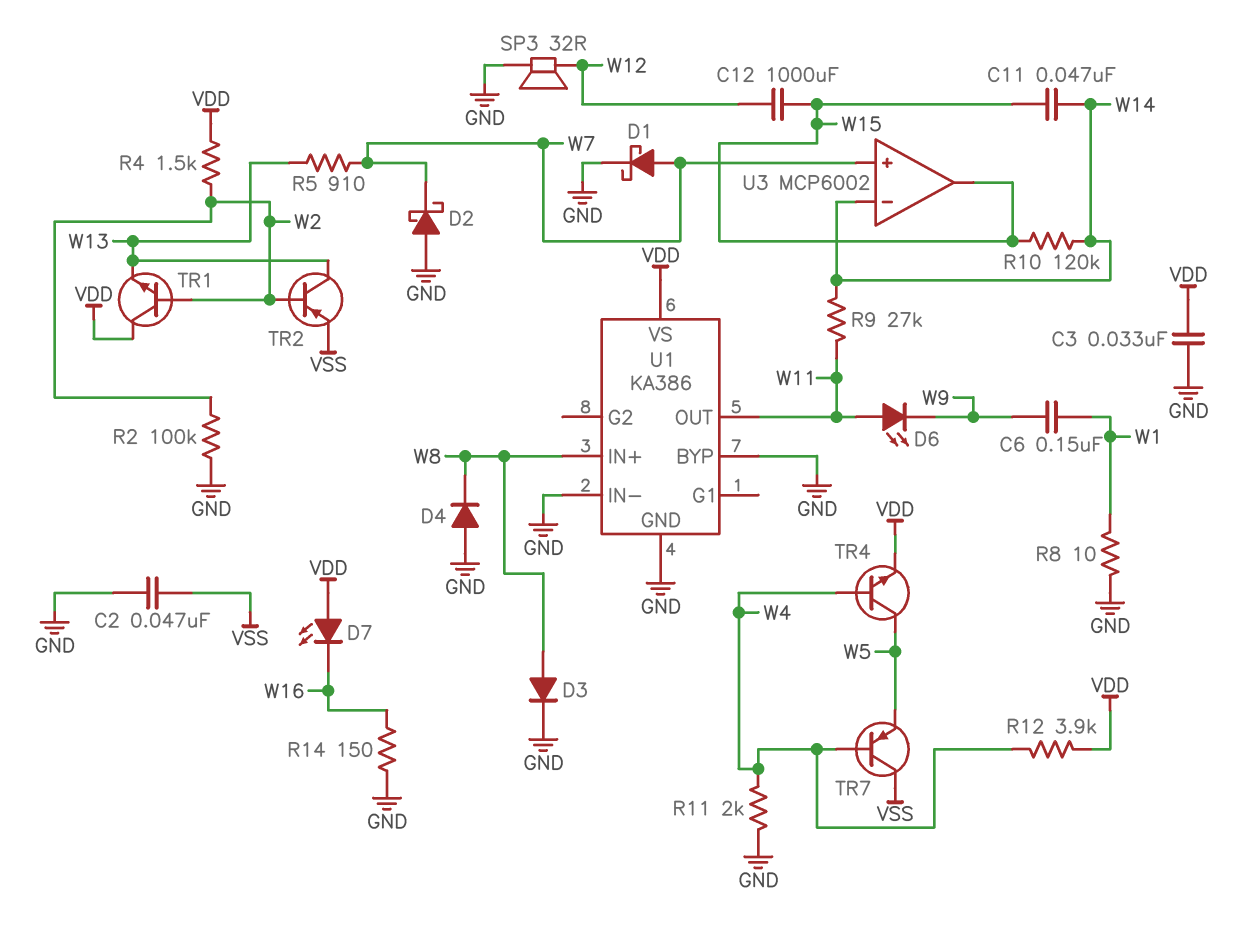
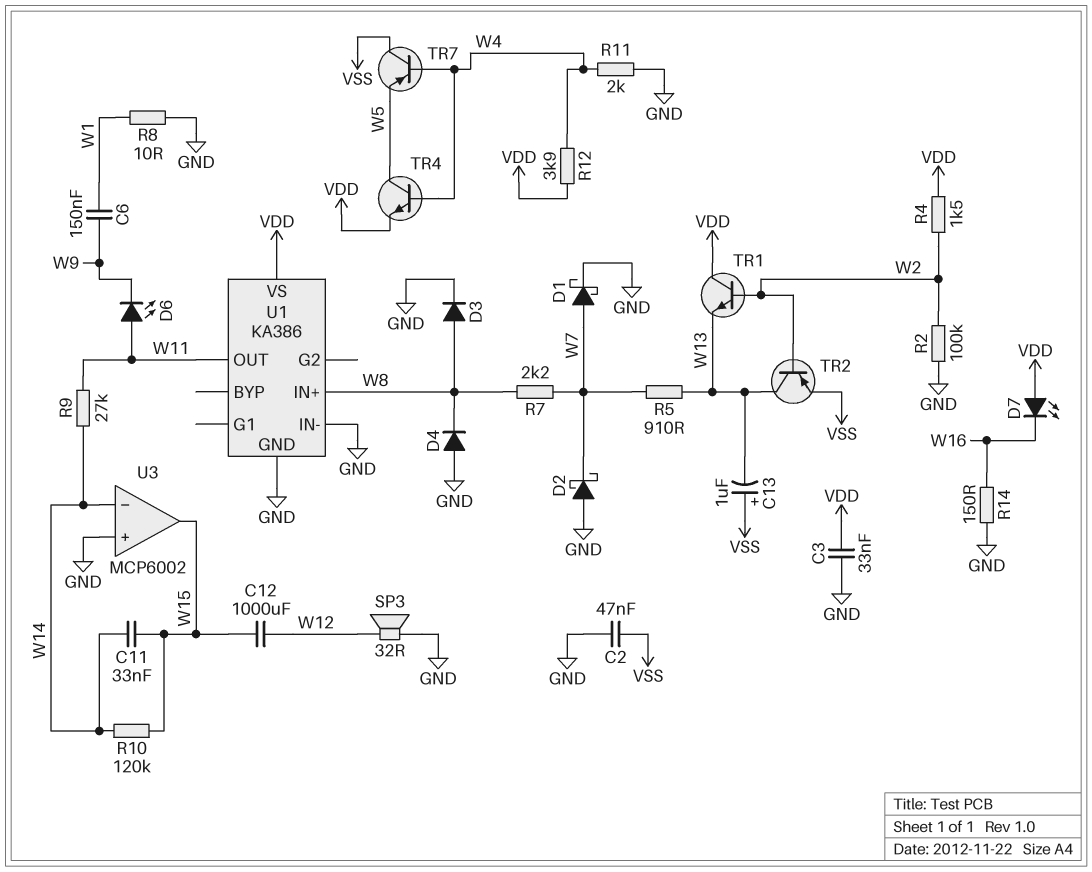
C11: 47nF (W14, W15) -> 33nF (W14, W15)
C13: none -> 1uF (plus VSS, minus W13)
R7: none -> 2.2k (W7, W8)
U1 pin BYP: GND -> none
U3 pin in+: W7 -> GND

